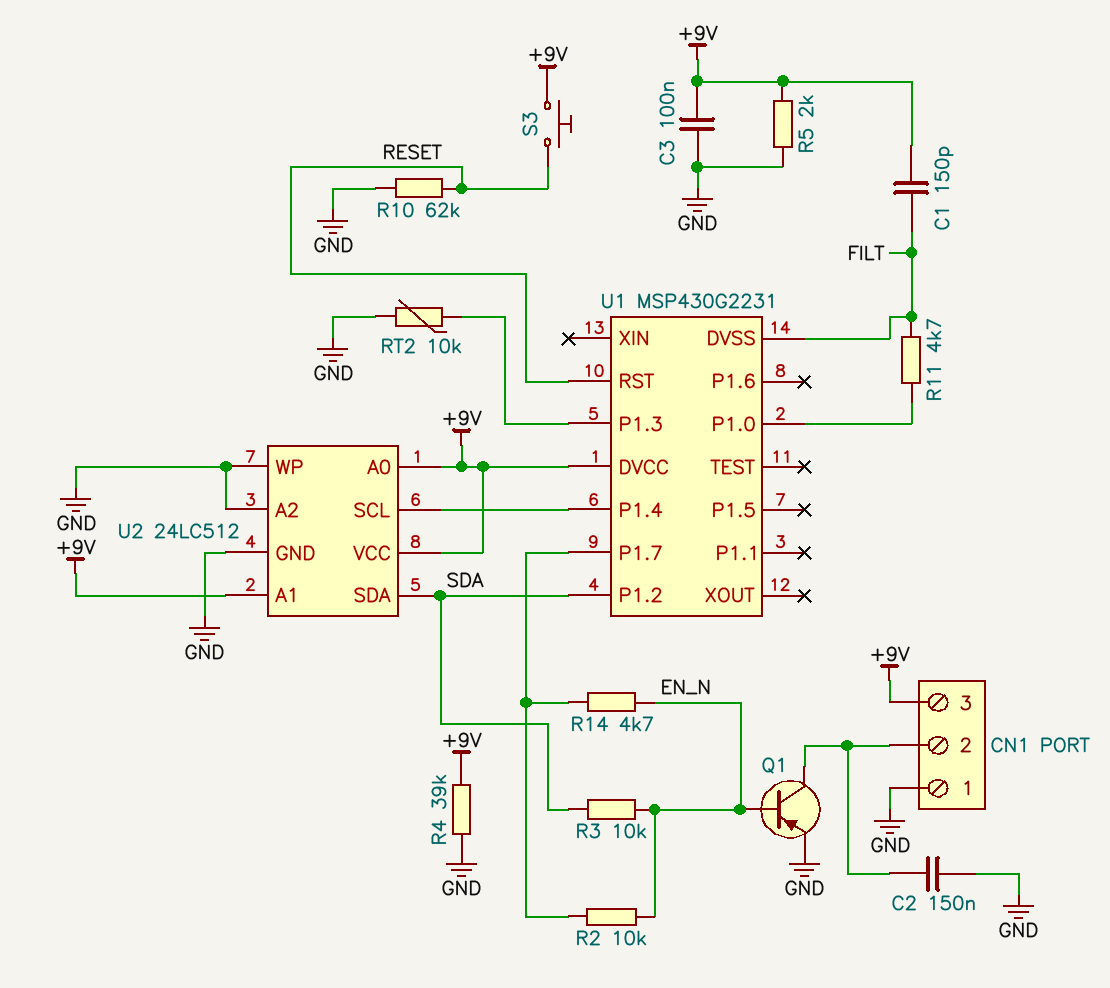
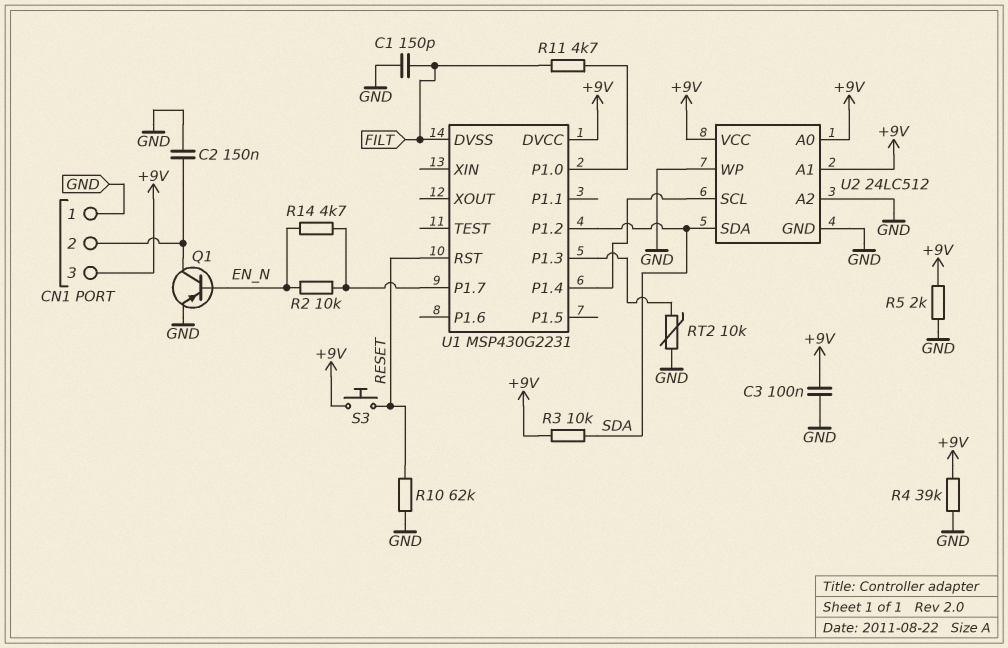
C1: 150pF (+9V, FILT) -> 150pF (FILT, GND)
R3: 10k (EN_N, SDA) -> 10k (+9V, SDA)

